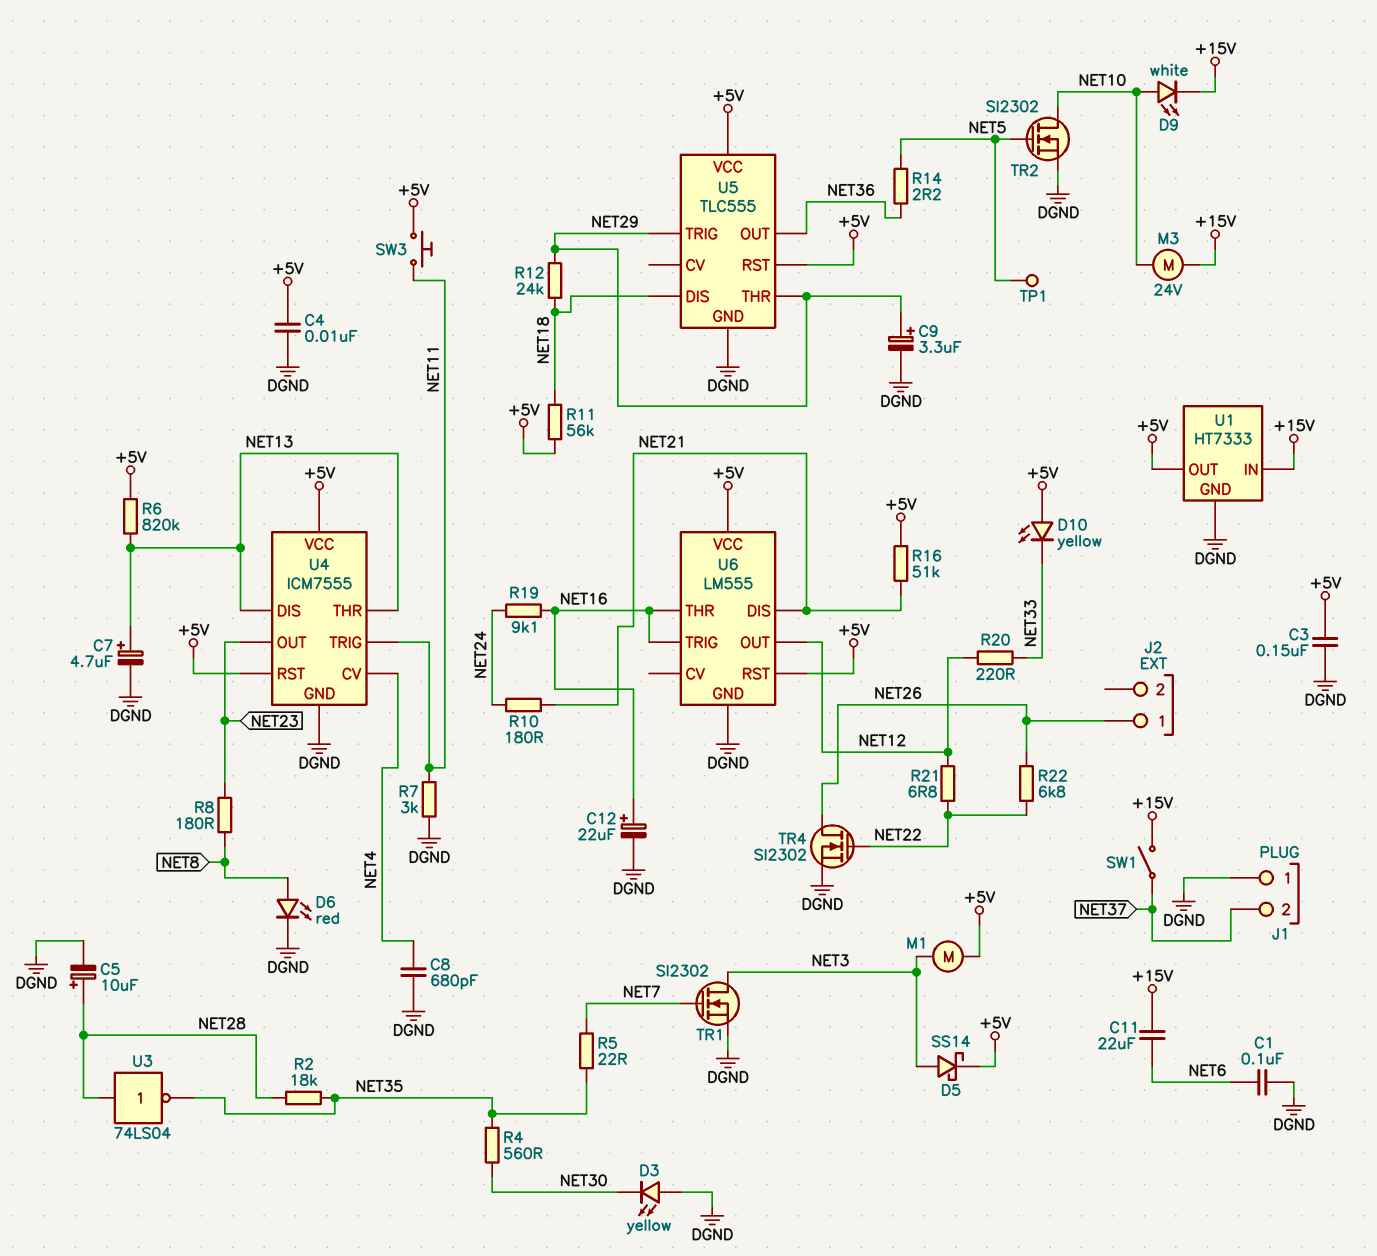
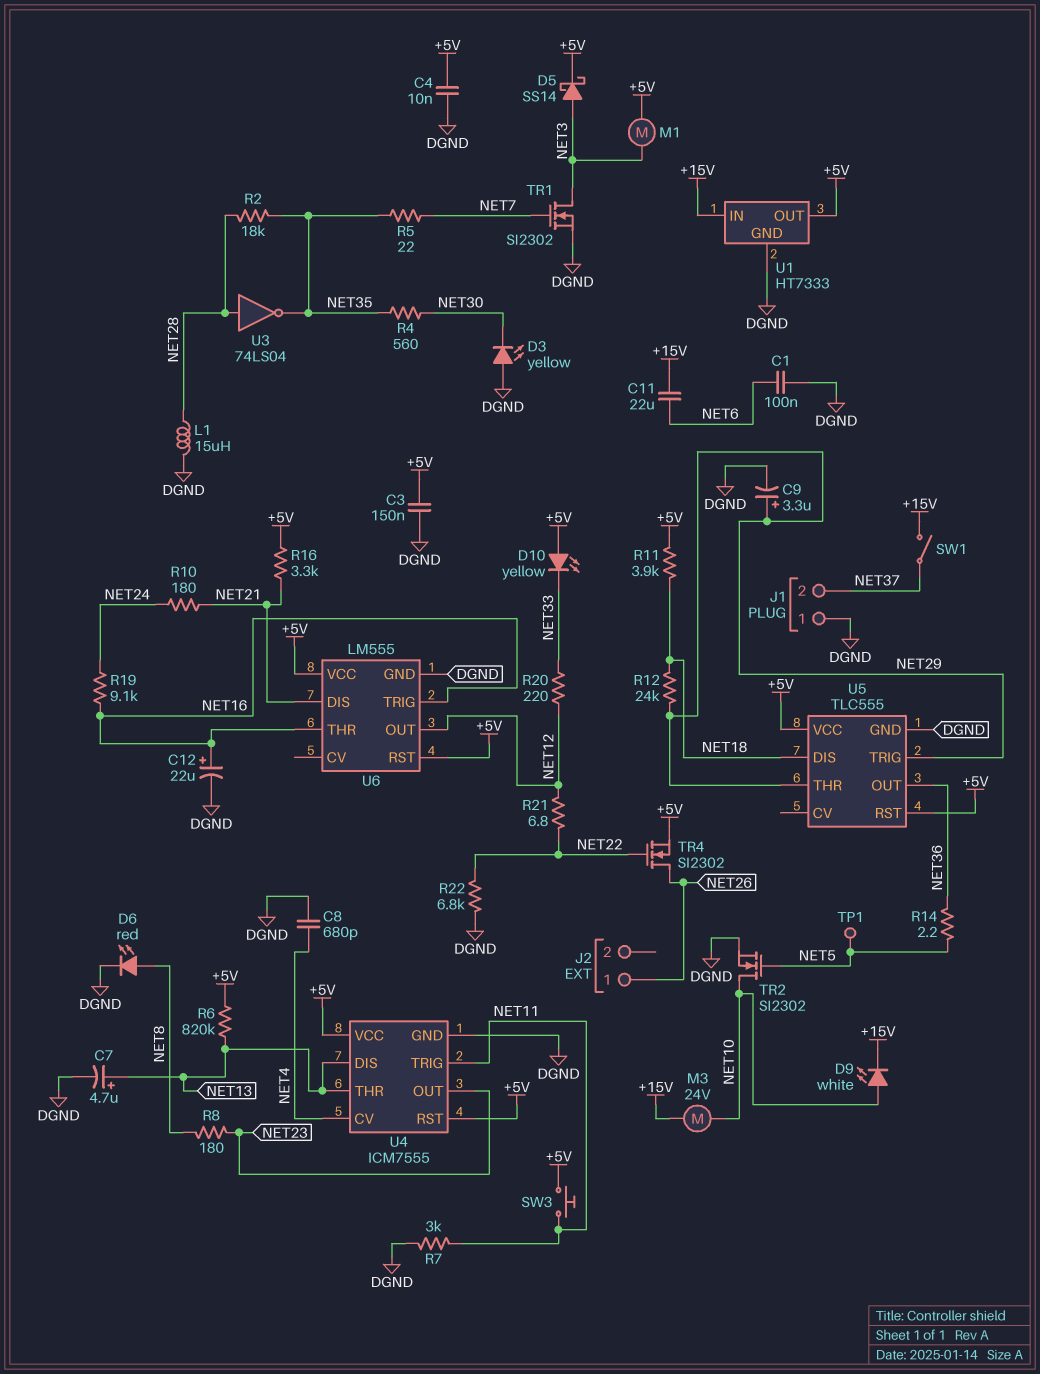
C5: 10uF (plus NET28, minus DGND) -> none
L1: none -> 15uH (DGND, NET28)
R11: 56k (+5V, NET18) -> 3.9k (+5V, NET18)
R16: 51k (+5V, NET21) -> 3.3k (+5V, NET21)
R22: 6.8k (NET22, NET26) -> 6.8k (DGND, NET22)
TR4: NMOS SI2302 (G NET22, D NET26, S DGND) -> NMOS SI2302 (G NET22, D NET26, S +5V)

